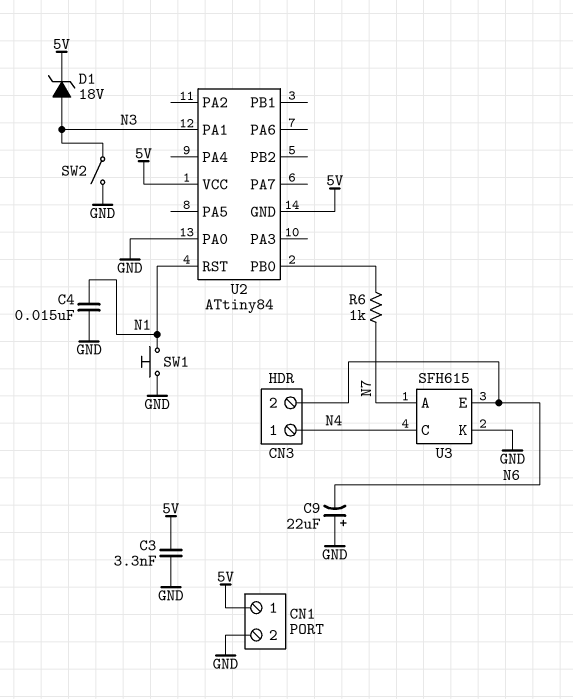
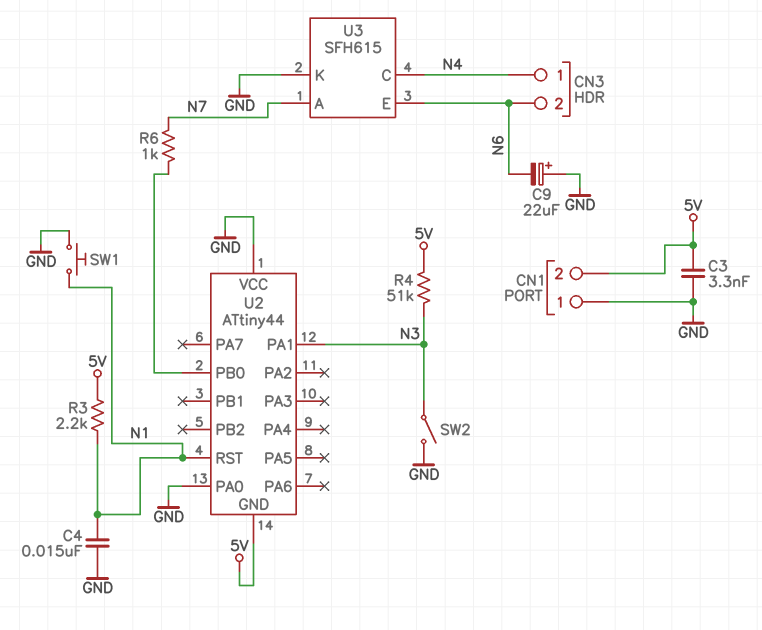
CN1 pin 1: 5V -> GND
CN1 pin 2: GND -> 5V
D1: zener 18V (A N3, K 5V) -> none
R3: none -> 2.2k (5V, N1)
R4: none -> 51k (5V, N3)
U2: ATtiny84 -> ATtiny44
U2 pin VCC: 5V -> GND

